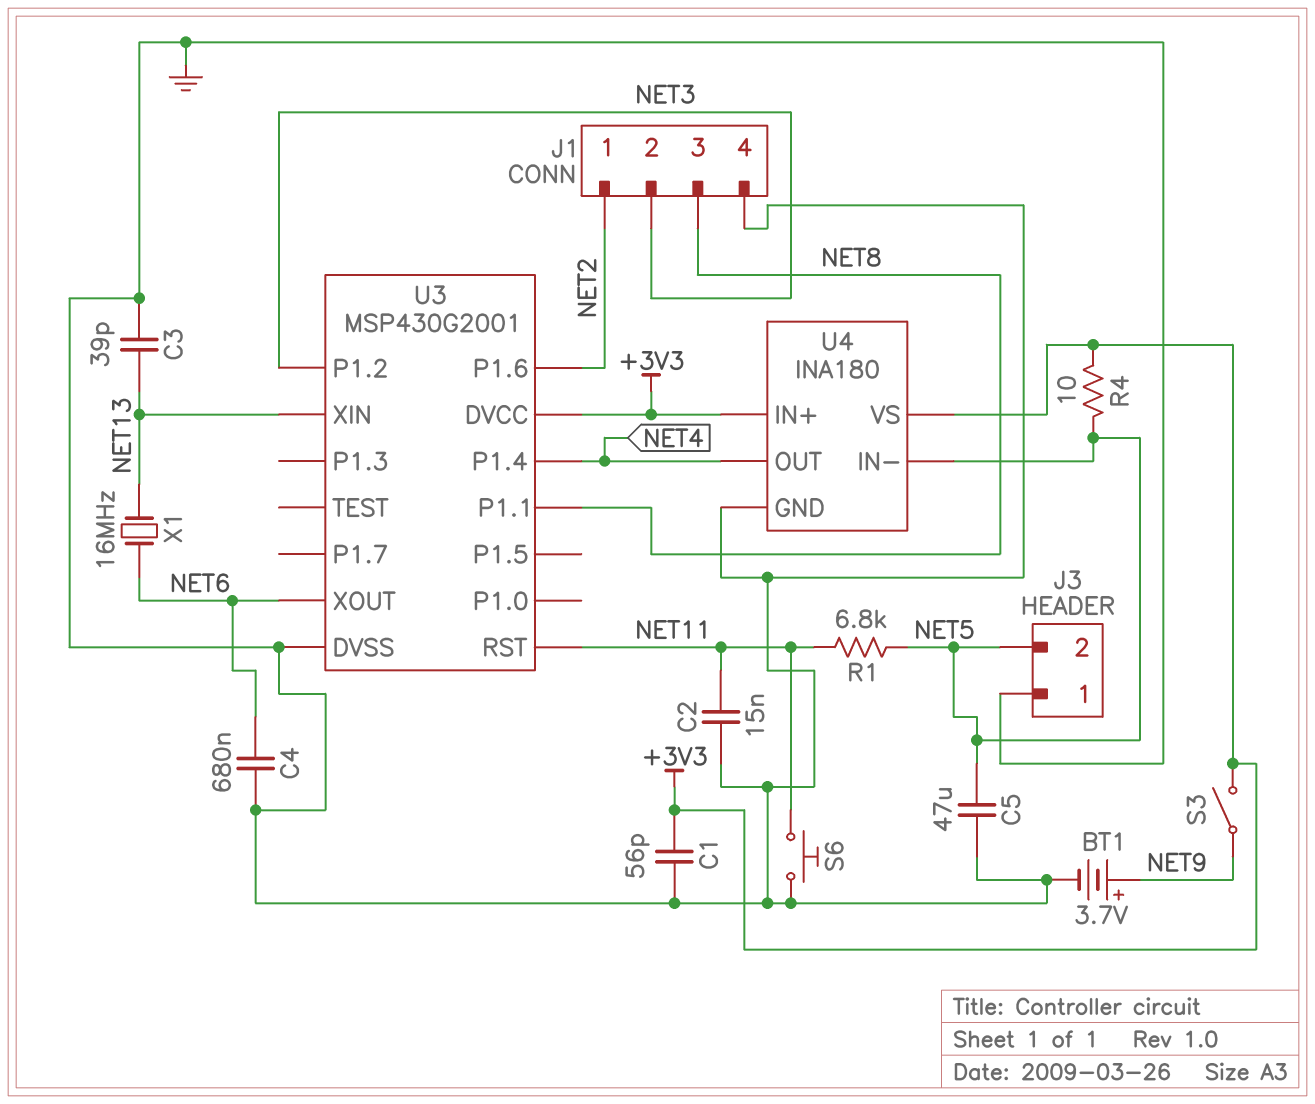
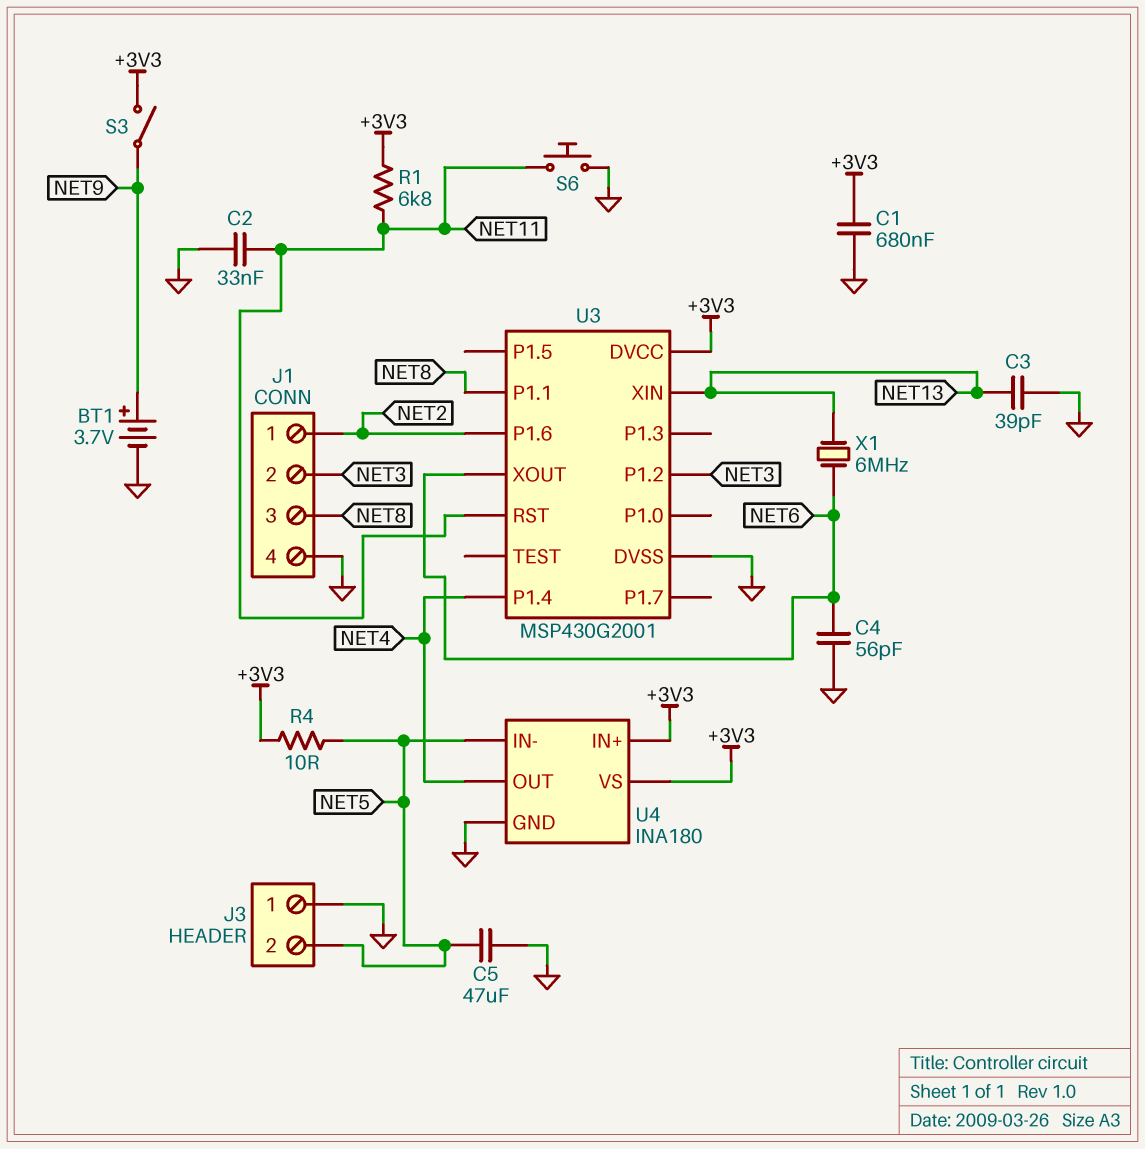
C1: 56pF (+3V3, GND) -> 680nF (+3V3, GND)
C2: 15nF (GND, NET11) -> 33nF (GND, NET11)
C4: 680nF (GND, NET6) -> 56pF (GND, NET6)
R1: 6.8k (NET5, NET11) -> 6.8k (+3V3, NET11)
X1: 16MHz (NET6, NET13) -> 6MHz (NET6, NET13)

